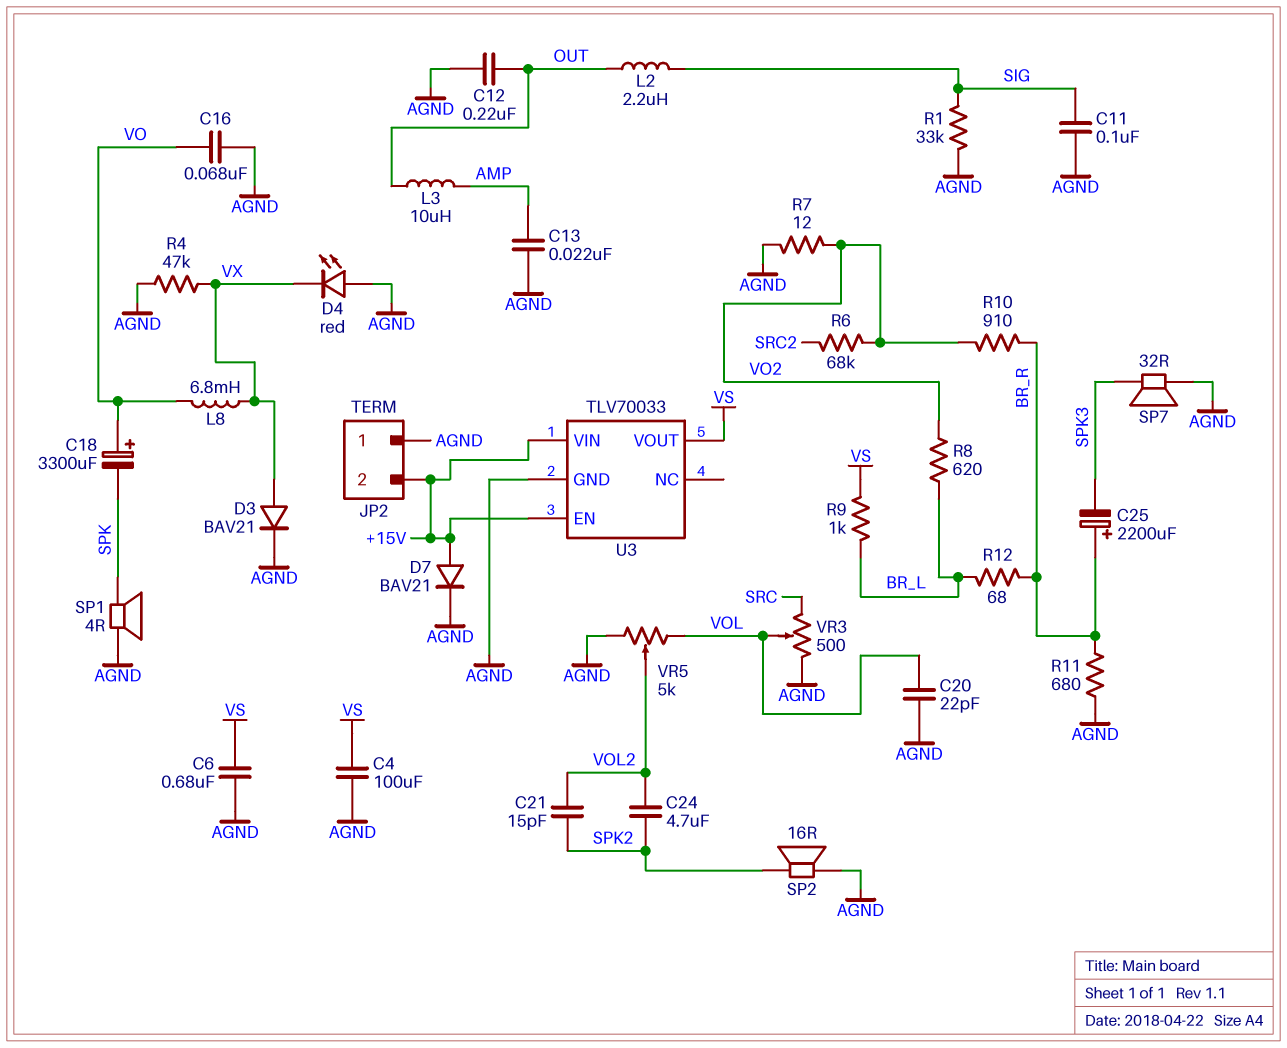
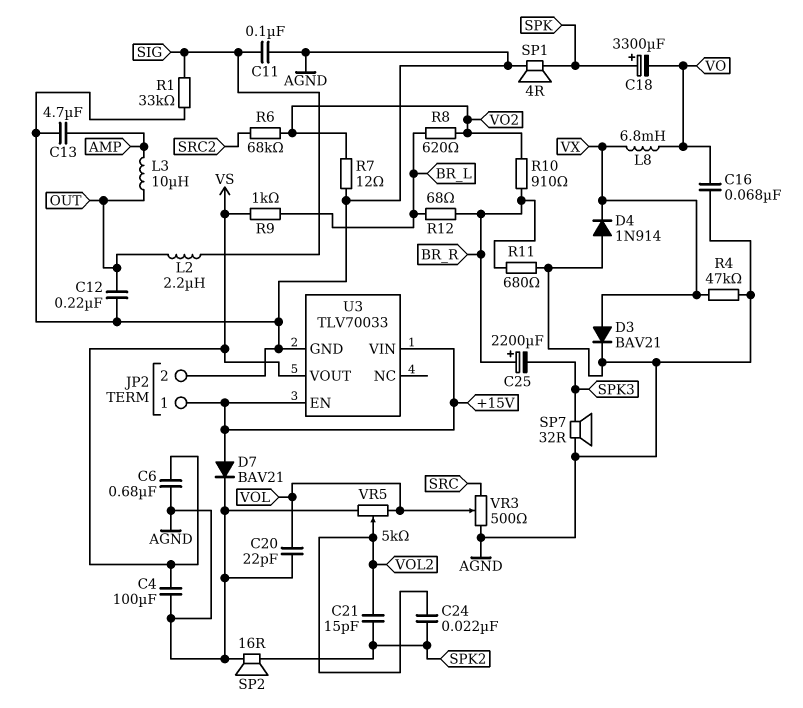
C13: 22nF (AGND, AMP) -> 4.7uF (AGND, AMP)
C18: 3300uF (plus VO, minus SPK) -> 3300uF (plus SPK, minus VO)
C24: 4.7uF (SPK2, VOL2) -> 22nF (SPK2, VOL2)
D4: LED red (A AGND, K VX) -> diode 1N914 (A AGND, K VX)
JP2 pin 1: AGND -> +15V
JP2 pin 2: +15V -> AGND

